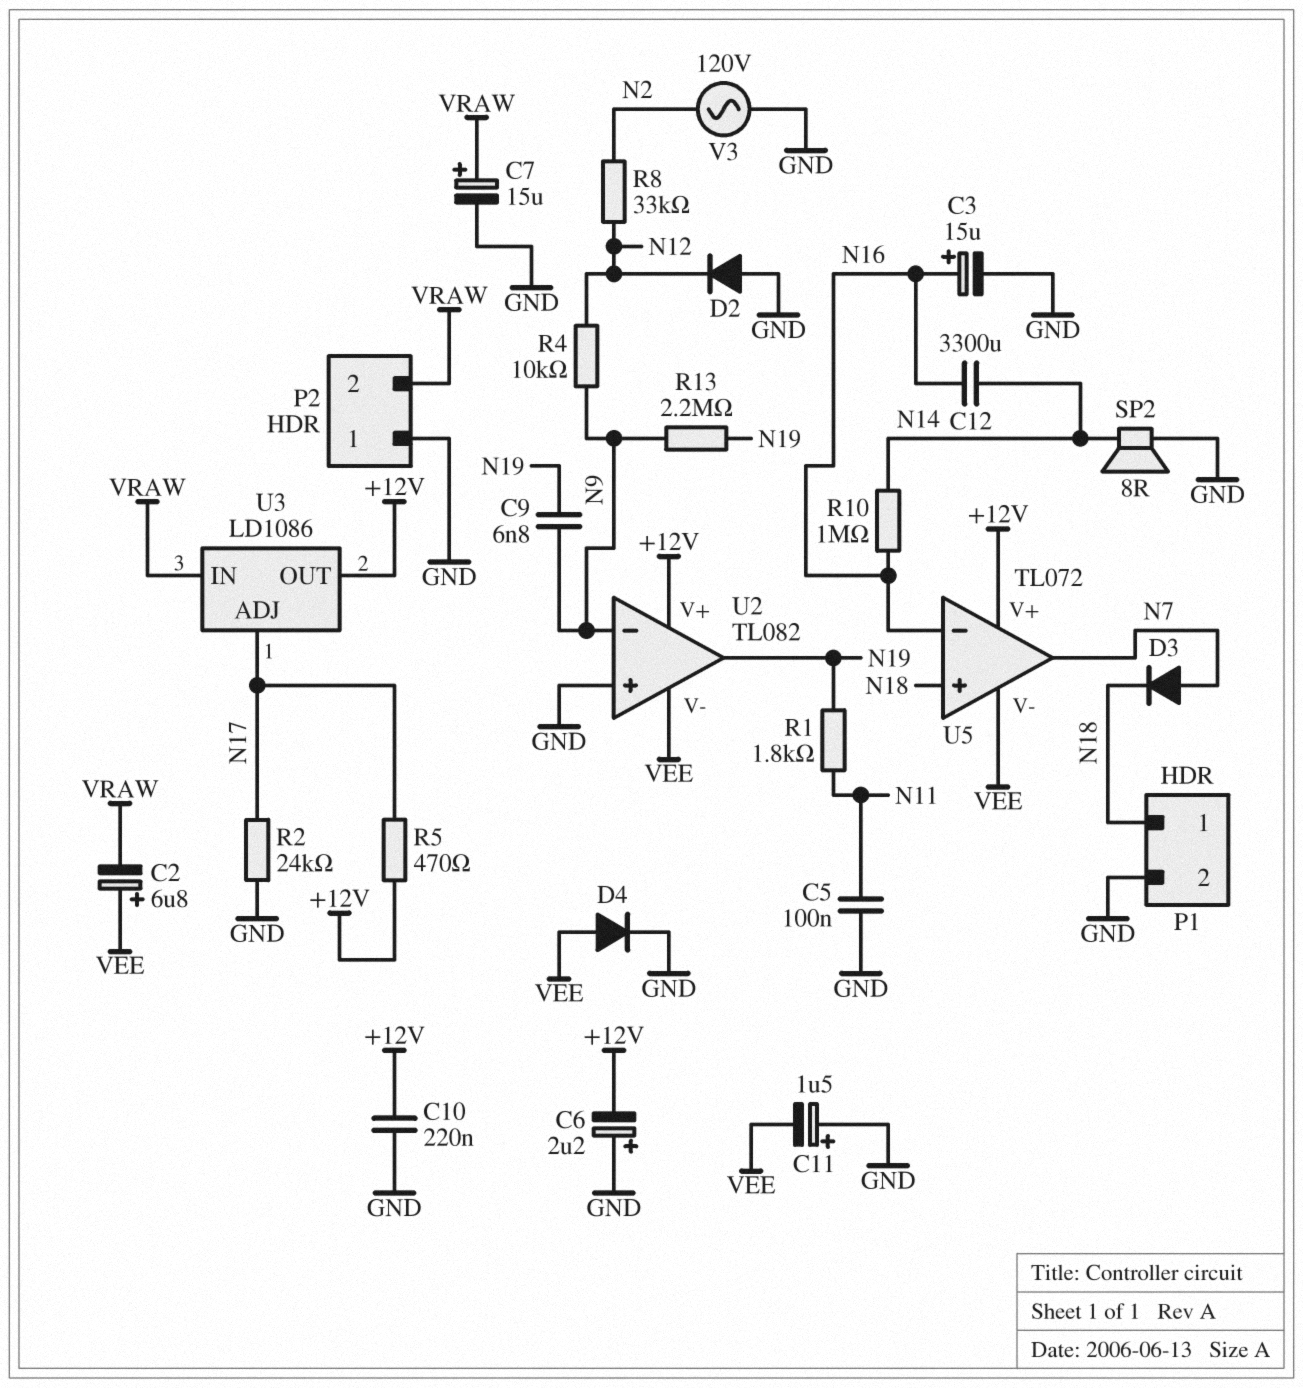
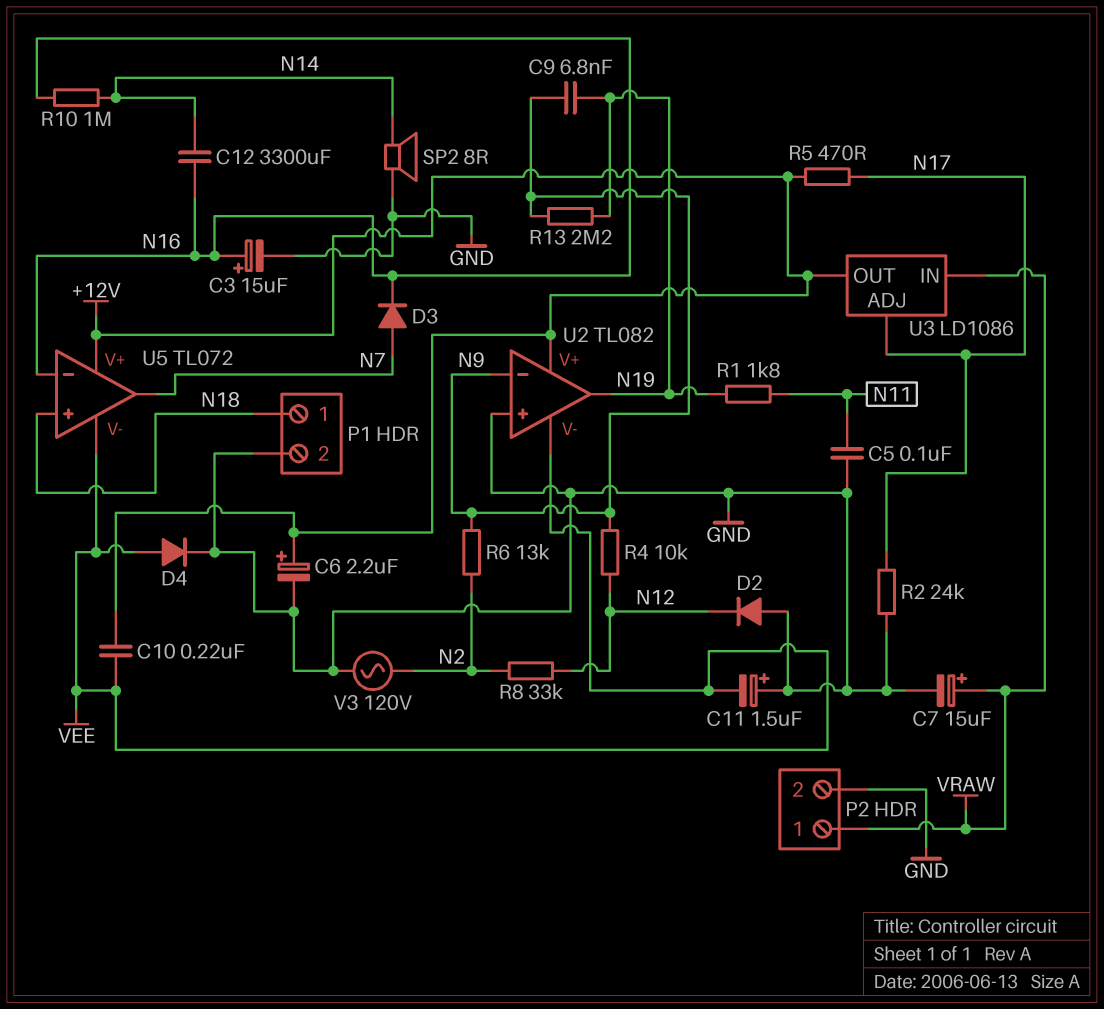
C2: 6.8uF (plus VEE, minus VRAW) -> none
C6: 2.2uF (plus GND, minus +12V) -> 2.2uF (plus +12V, minus GND)
C10: 220nF (+12V, GND) -> 220nF (+12V, VEE)
D3: diode (A N7, K N18) -> diode (A N7, K N16)
P2 pin 1: GND -> VRAW
P2 pin 2: VRAW -> GND
R6: none -> 13k (N2, N9)

